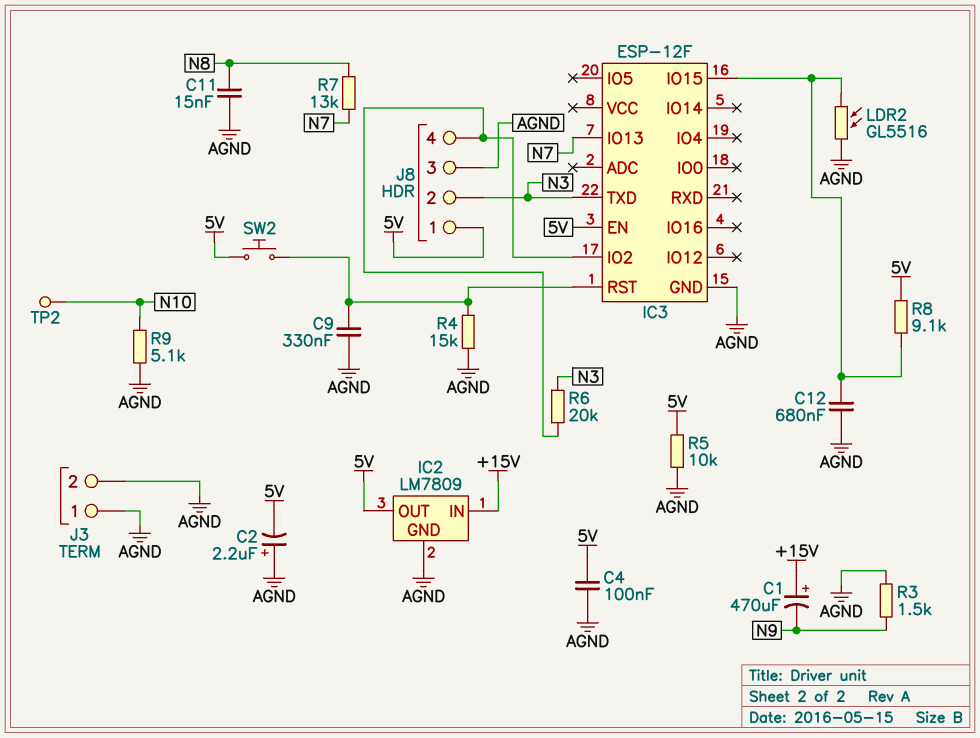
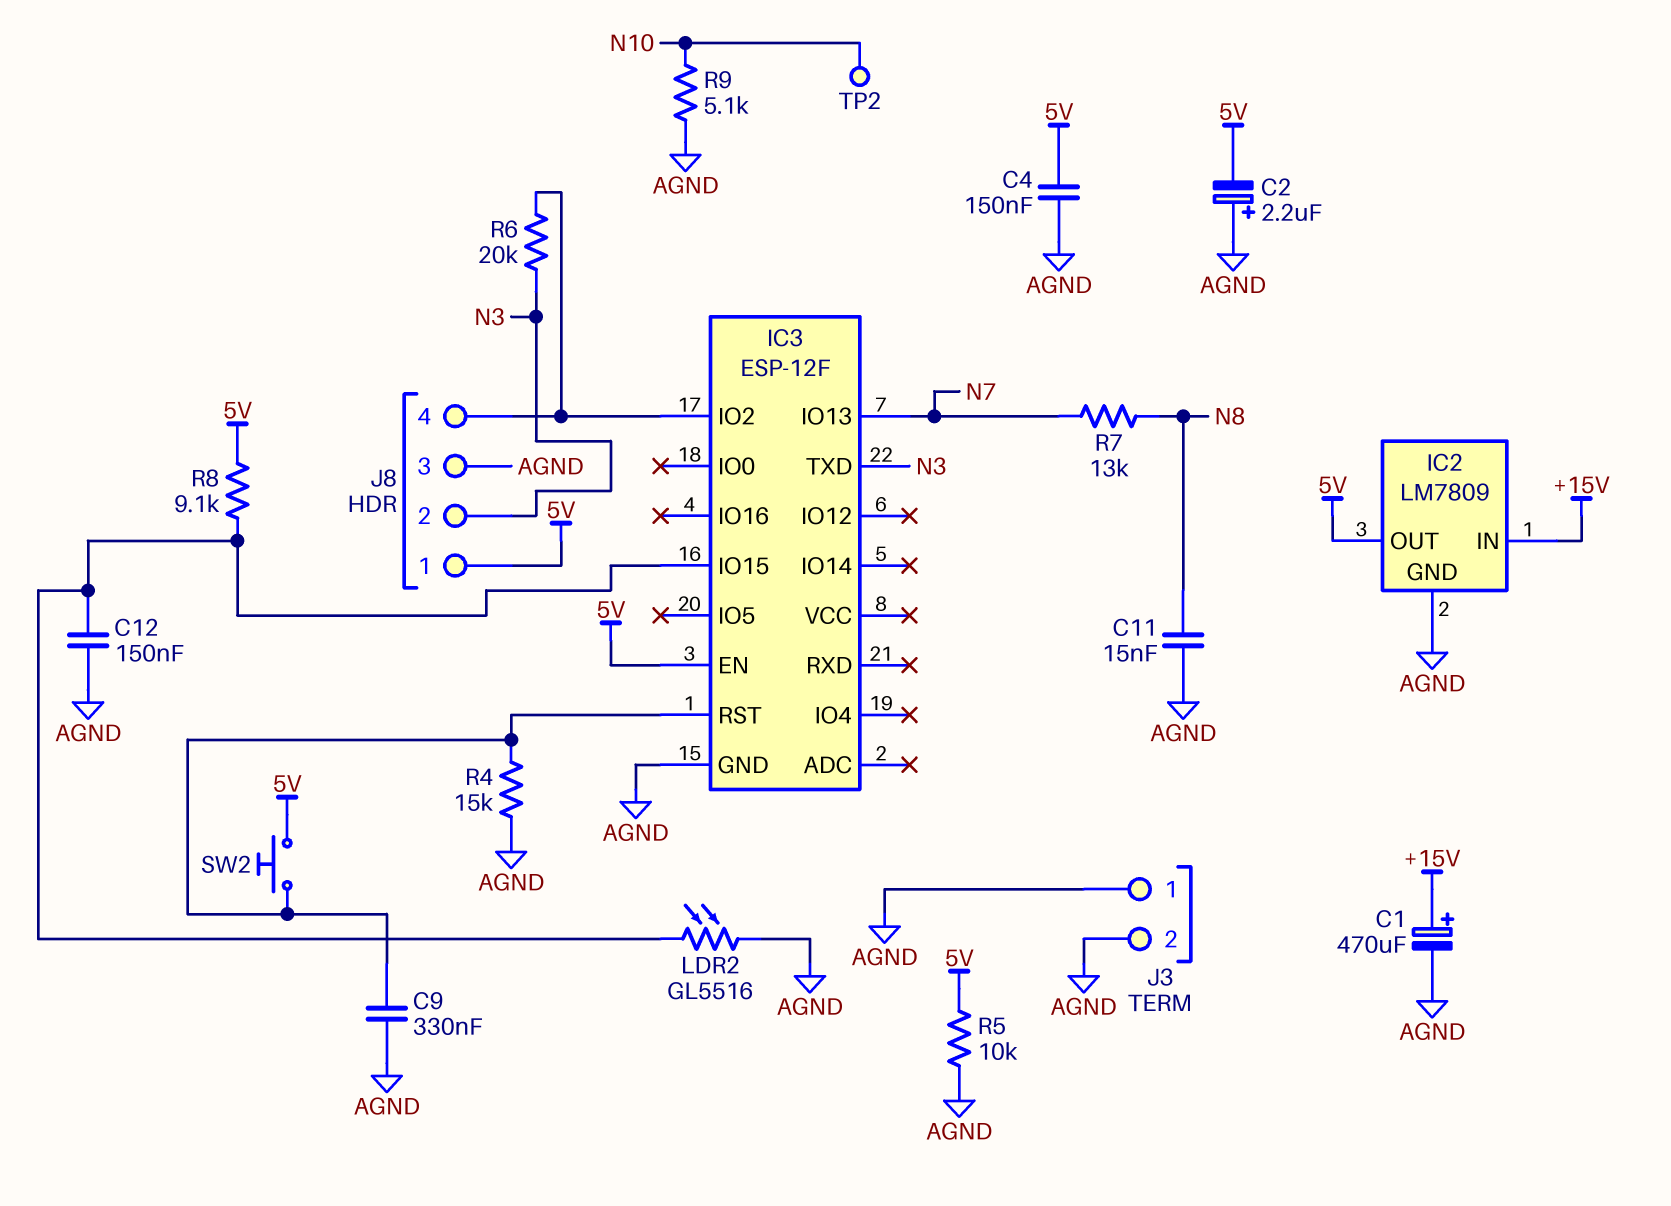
C1: 470uF (plus +15V, minus N9) -> 470uF (plus +15V, minus AGND)
C4: 100nF (5V, AGND) -> 150nF (5V, AGND)
C12: 680nF (AGND, IC3/IO15) -> 150nF (AGND, IC3/IO15)
R3: 1.5k (AGND, N9) -> none

